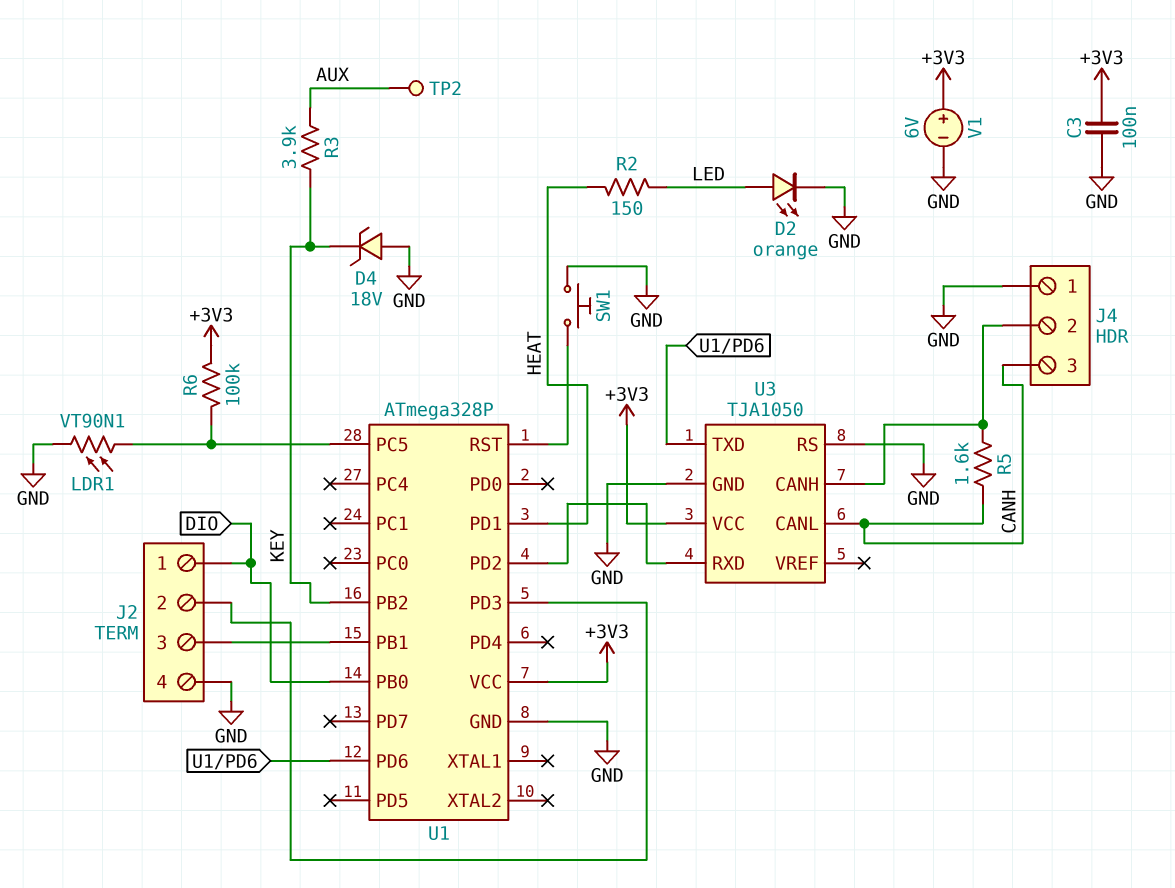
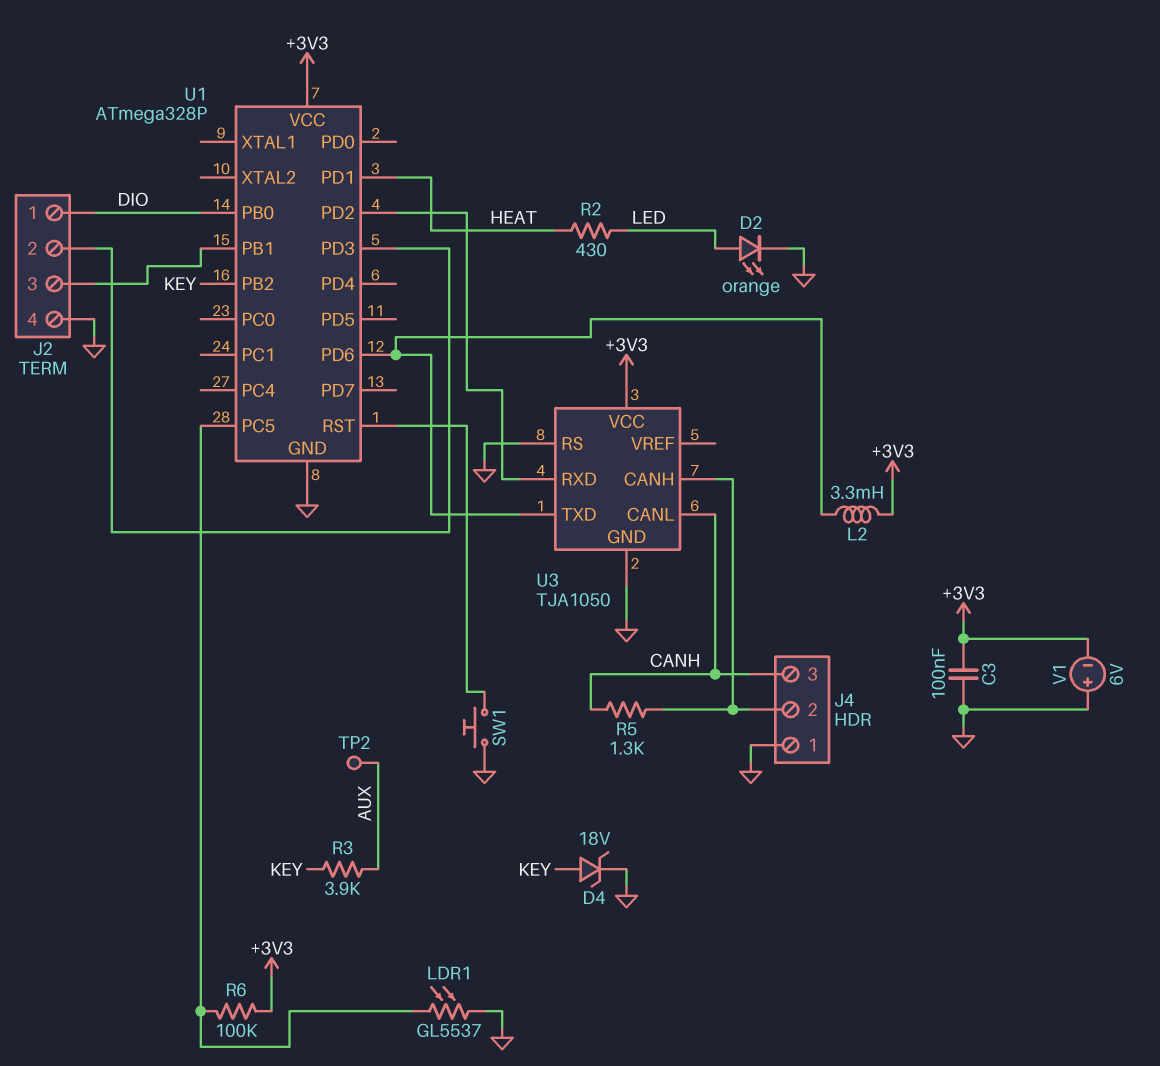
D4: zener 18V (A GND, K KEY) -> zener 18V (A KEY, K GND)
L2: none -> 3.3mH (+3V3, U1/PD6)
LDR1: VT90N1 (GND, U1/PC5) -> GL5537 (GND, U1/PC5)
R2: 150 (HEAT, LED) -> 430 (HEAT, LED)
R5: 1.6k (CANH, J4/2) -> 1.3k (CANH, J4/2)
V1: 6V (plus +3V3, minus GND) -> 6V (plus GND, minus +3V3)

